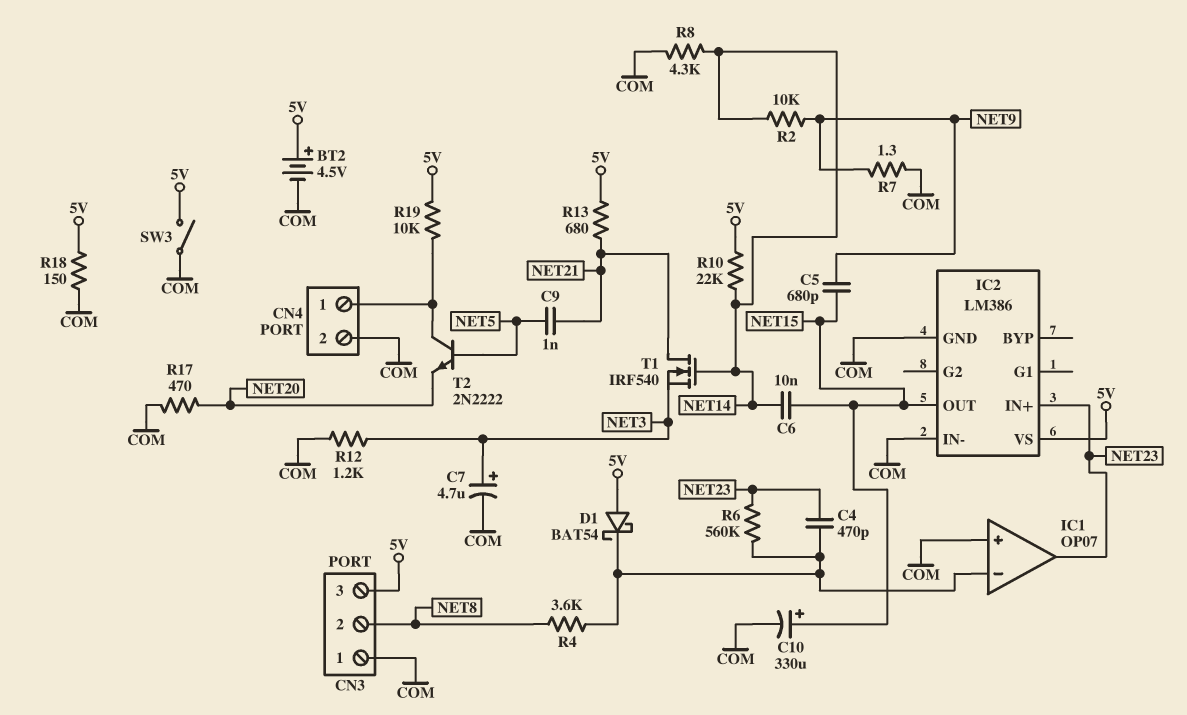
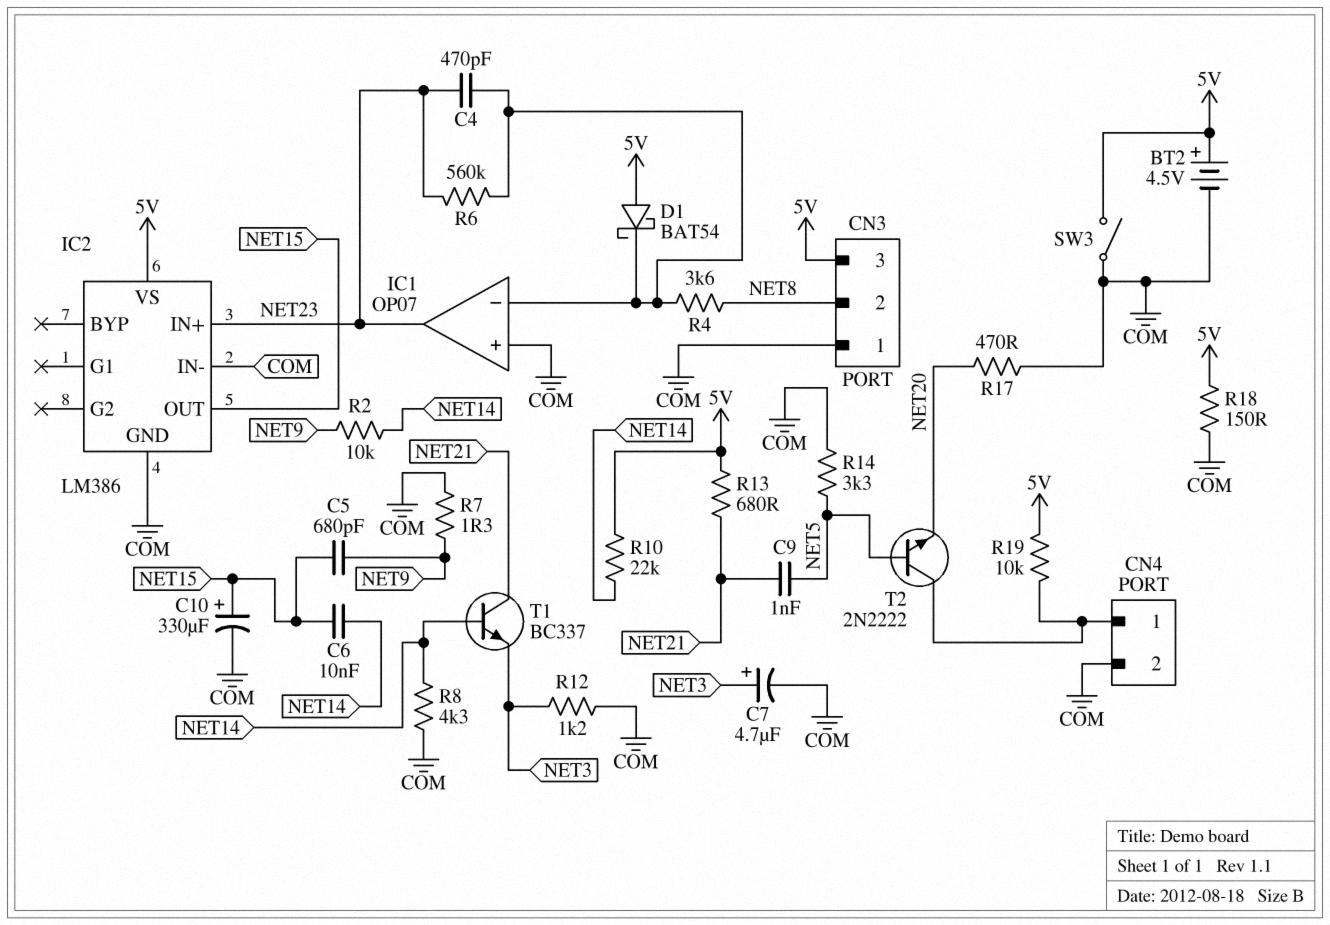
R14: none -> 3.3k (COM, NET5)
T1: NMOS IRF540 (G NET14, D NET21, S NET3) -> NPN BC337 (B NET14, C NET21, E NET3)

